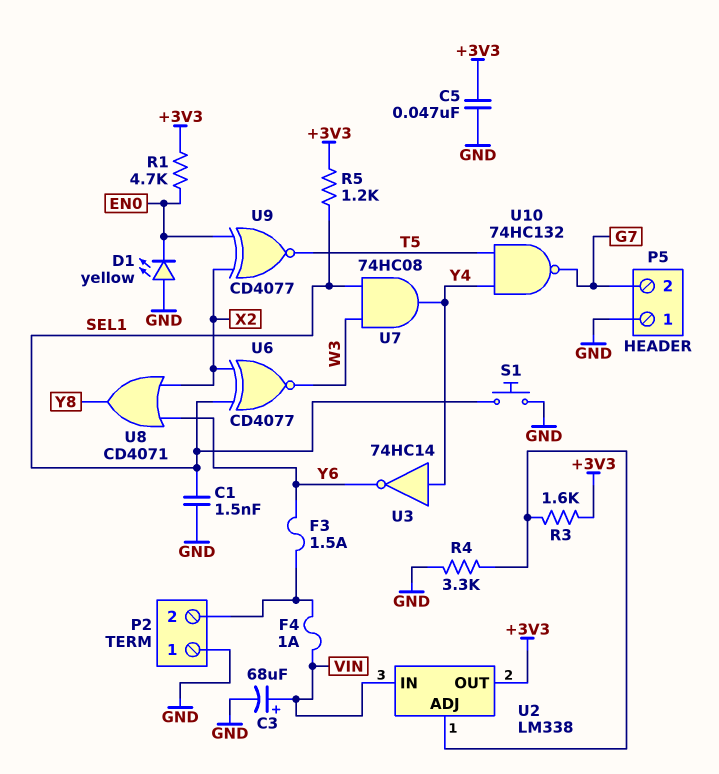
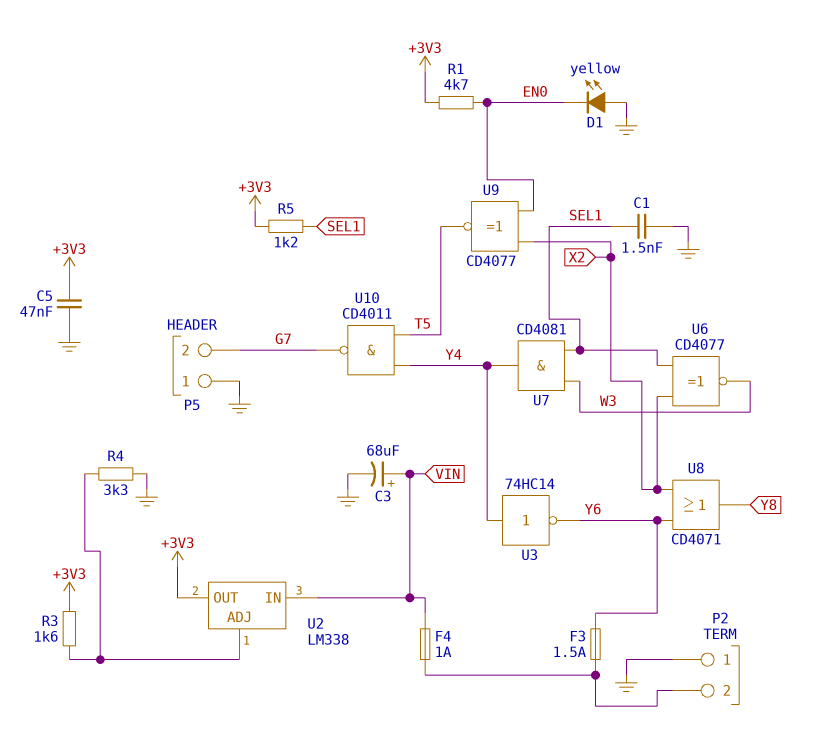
S1: button (GND, SEL1) -> none
U7: AND 74HC08 (in SEL1, in W3, out Y4) -> AND CD4081 (in SEL1, in W3, out Y4)
U10: NAND 74HC132 (in T5, in Y4, out G7) -> NAND CD4011 (in T5, in Y4, out G7)

